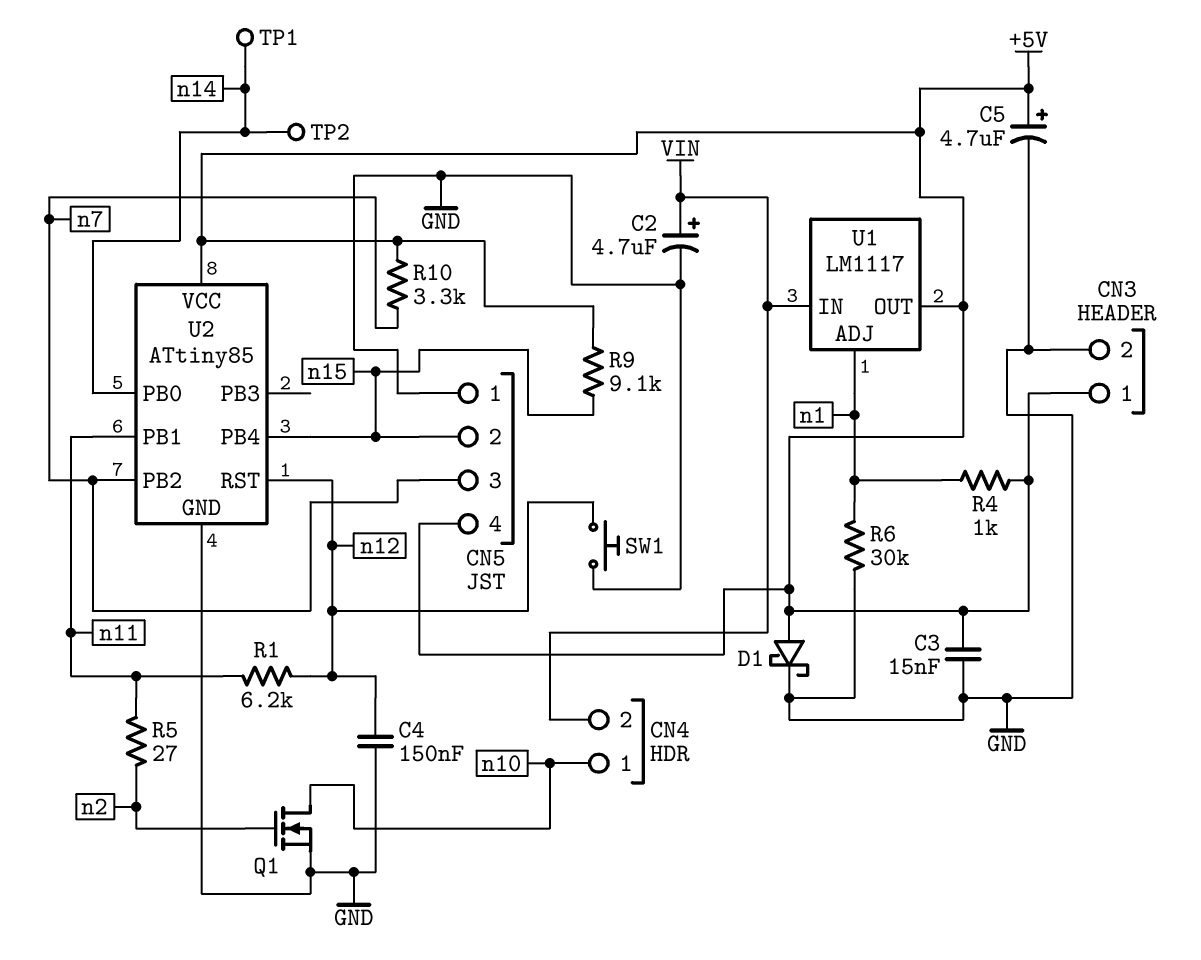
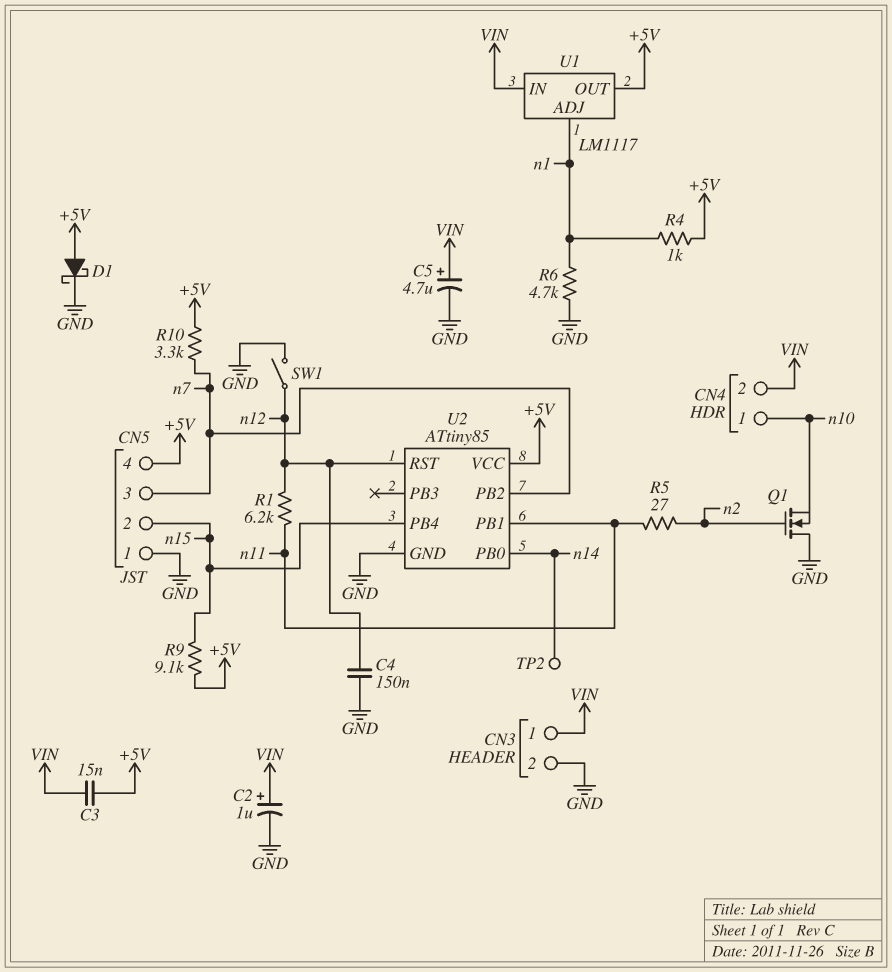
C2: 4.7uF (plus VIN, minus GND) -> 1uF (plus VIN, minus GND)
C3: 15nF (+5V, GND) -> 15nF (+5V, VIN)
C5: 4.7uF (plus +5V, minus GND) -> 4.7uF (plus VIN, minus GND)
CN3 pin 1: +5V -> VIN
Q1: NMOS (G n2, D n10, S GND) -> NMOS (G n2, D GND, S n10)
R6: 30k (GND, n1) -> 4.7k (GND, n1)
SW1: button (GND, n12) -> switch (GND, n12)
TP1: test point (n14) -> none

